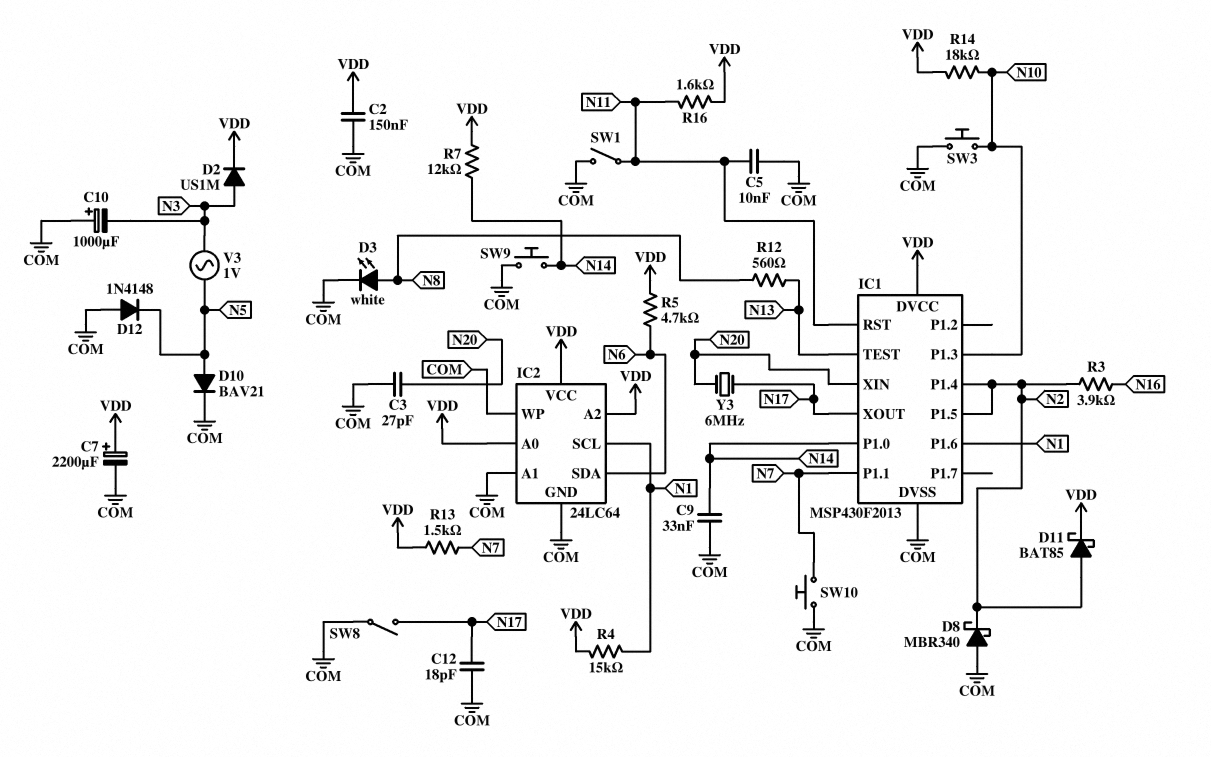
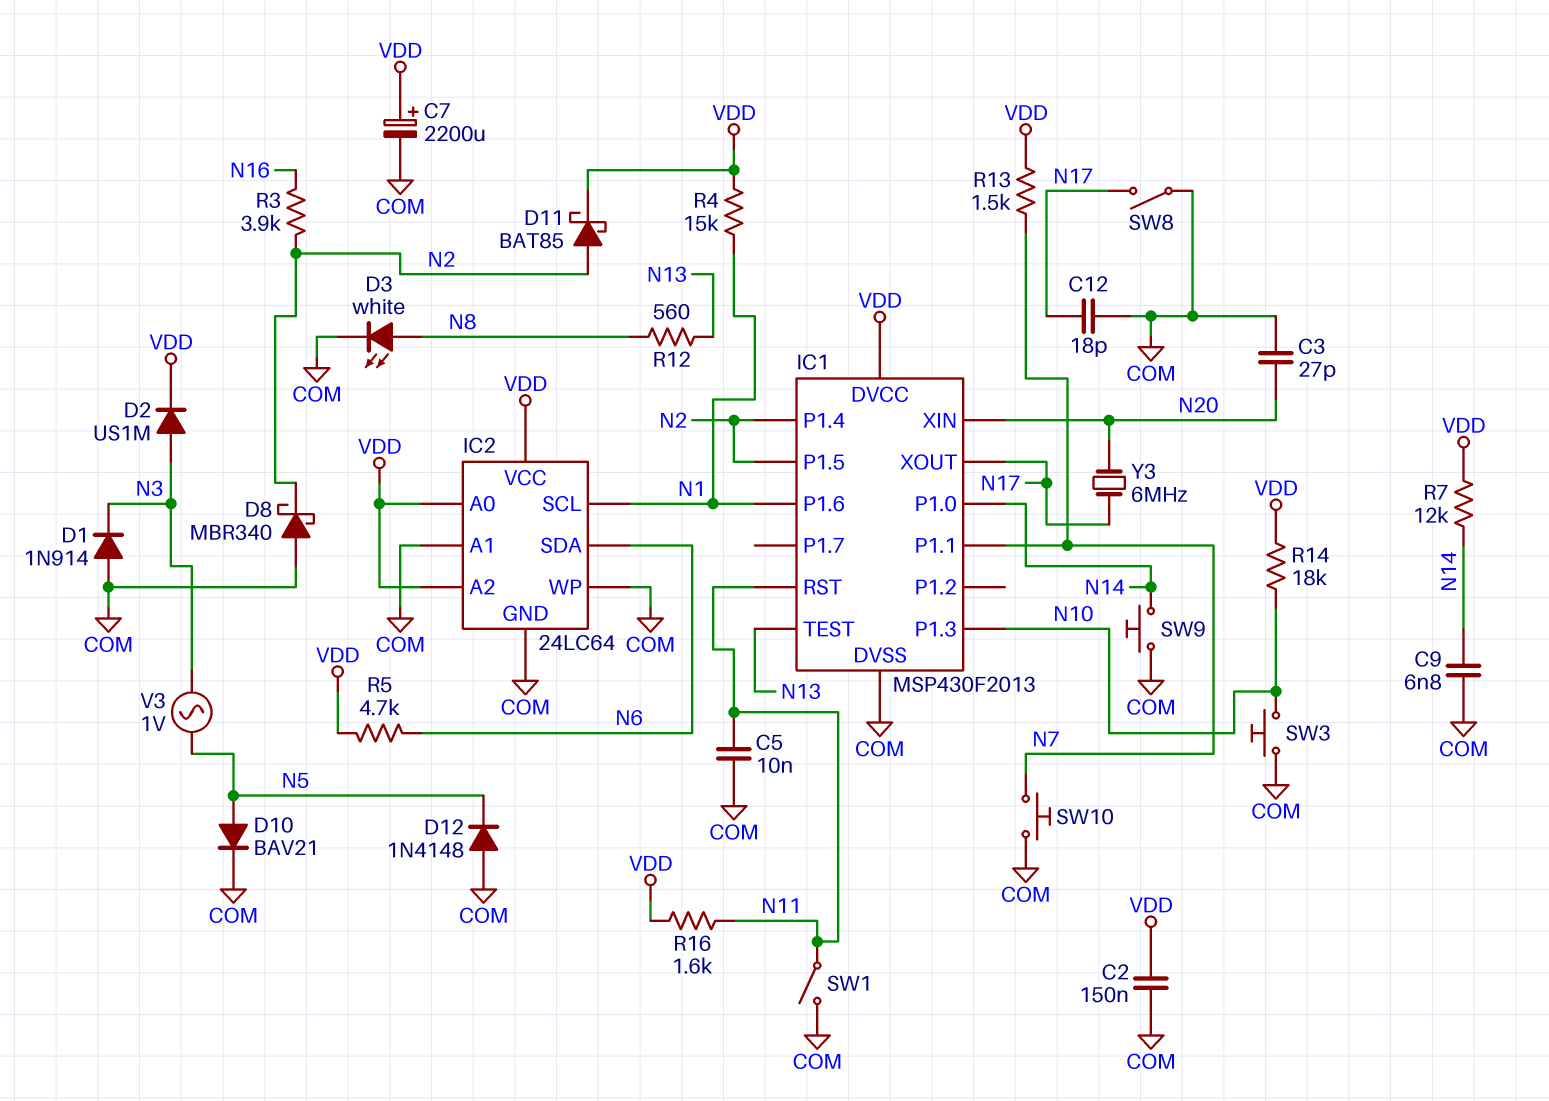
C9: 33nF (COM, N14) -> 6.8nF (COM, N14)
C10: 1000uF (plus COM, minus N3) -> none
D1: none -> diode 1N914 (A COM, K N3)

